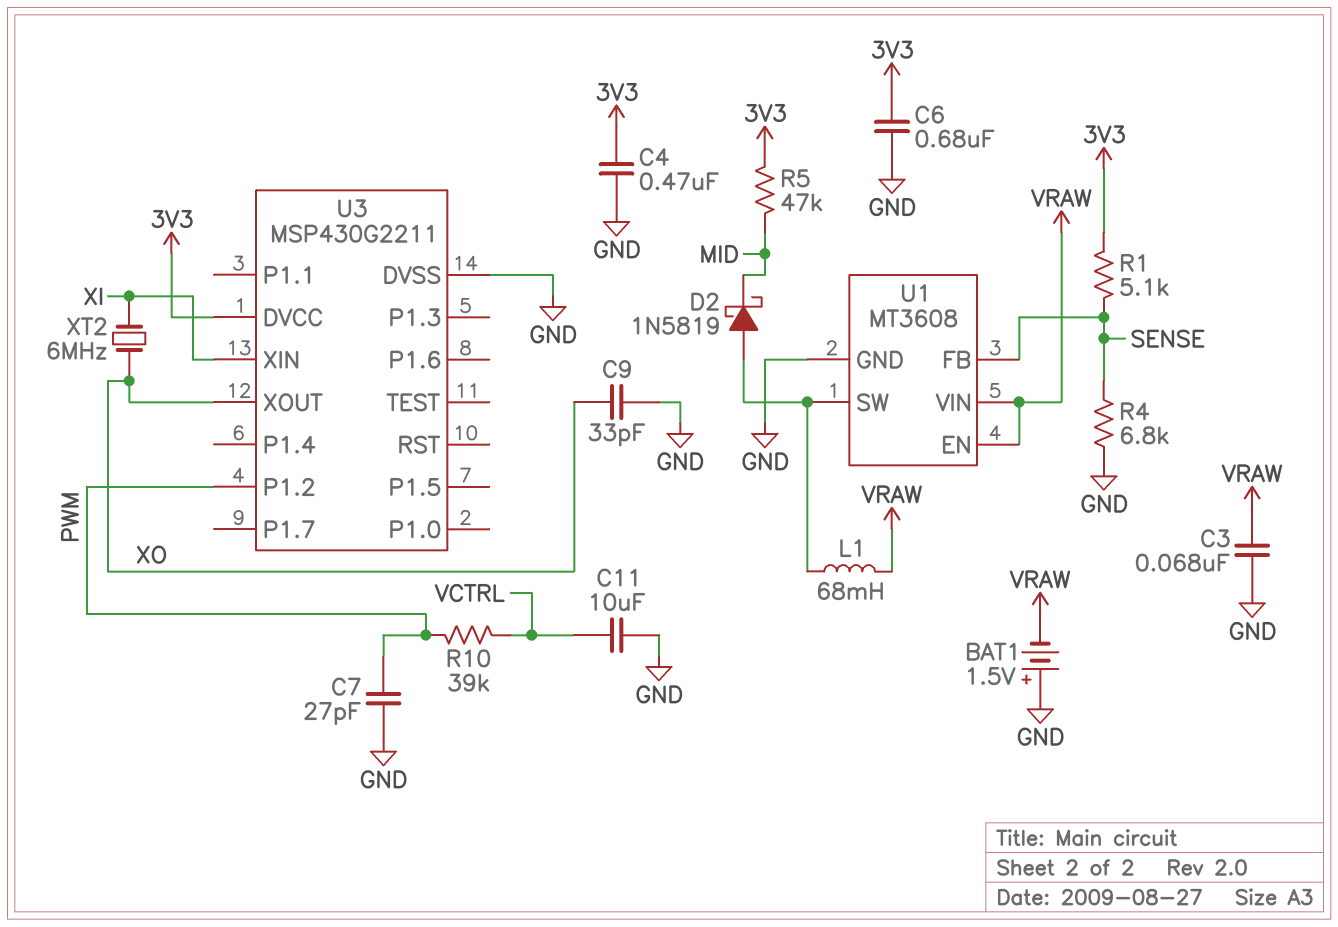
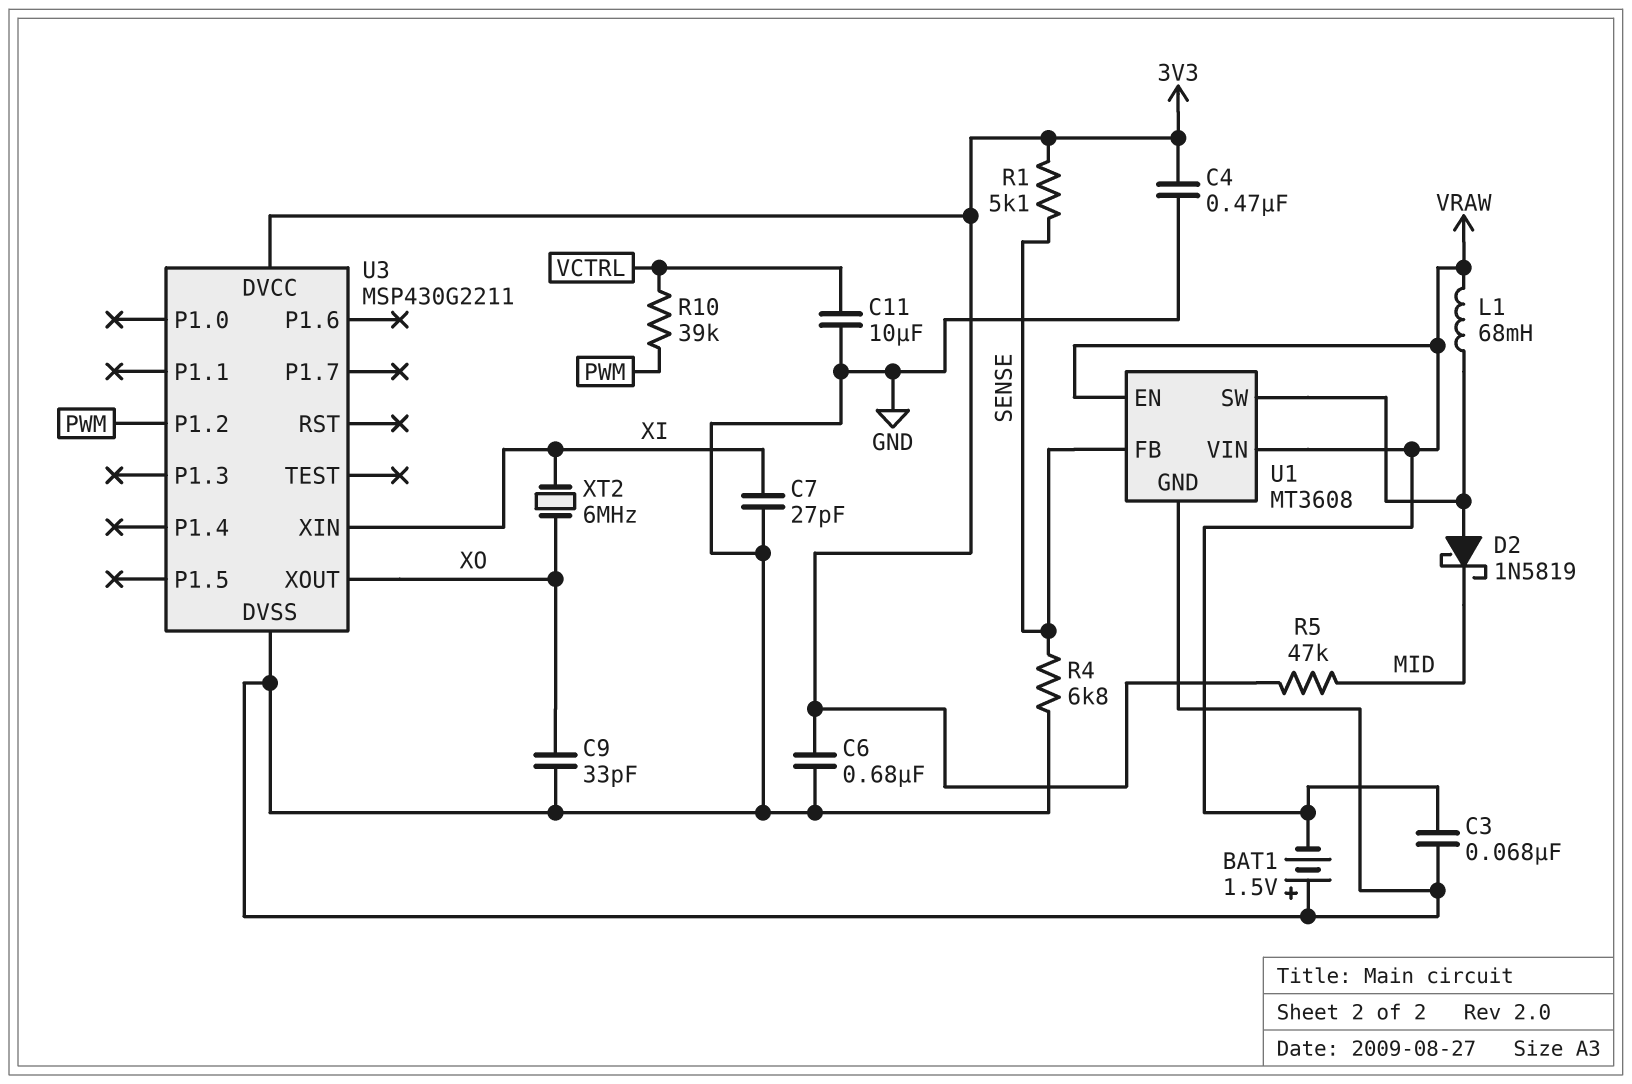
C7: 27pF (GND, PWM) -> 27pF (GND, XI)

